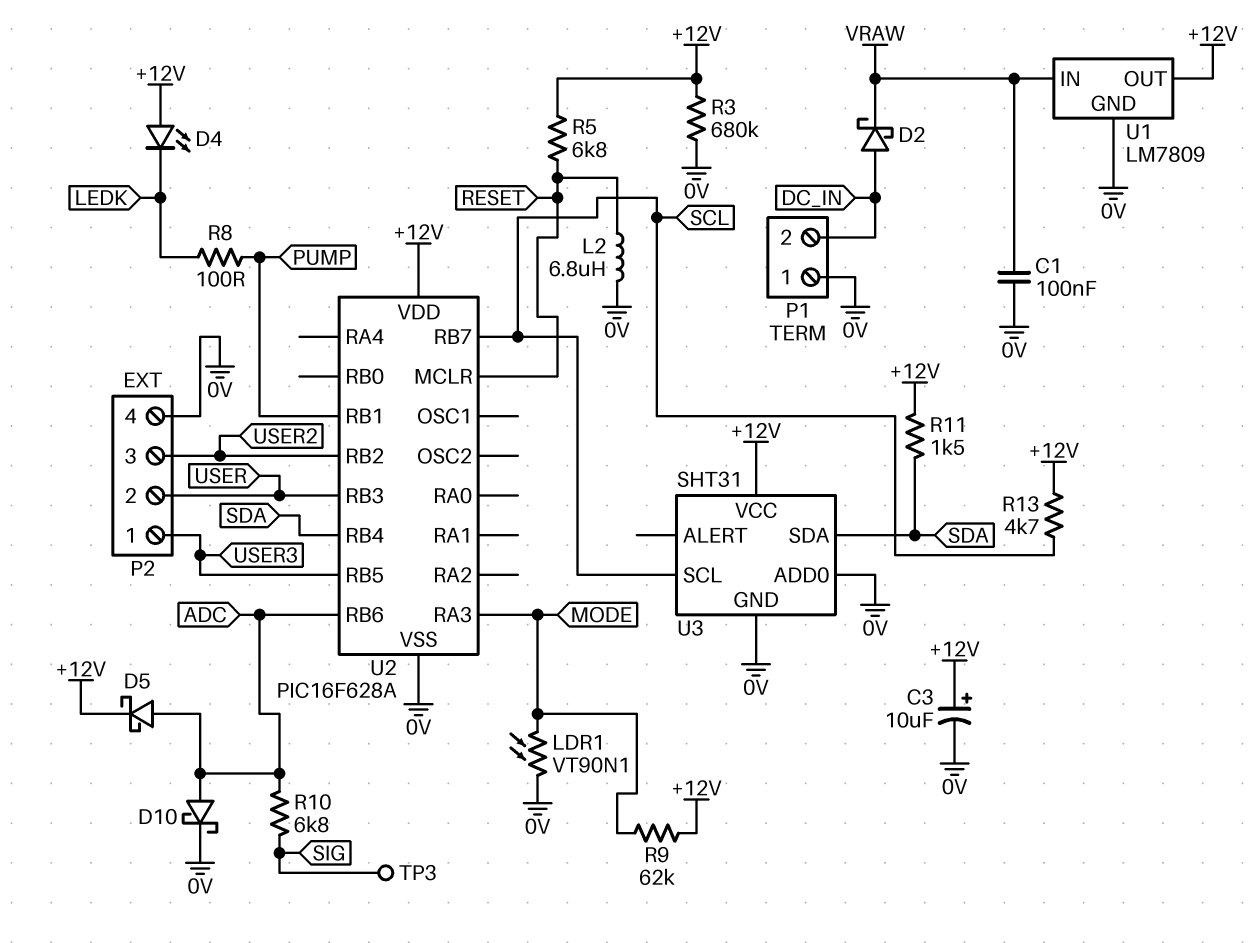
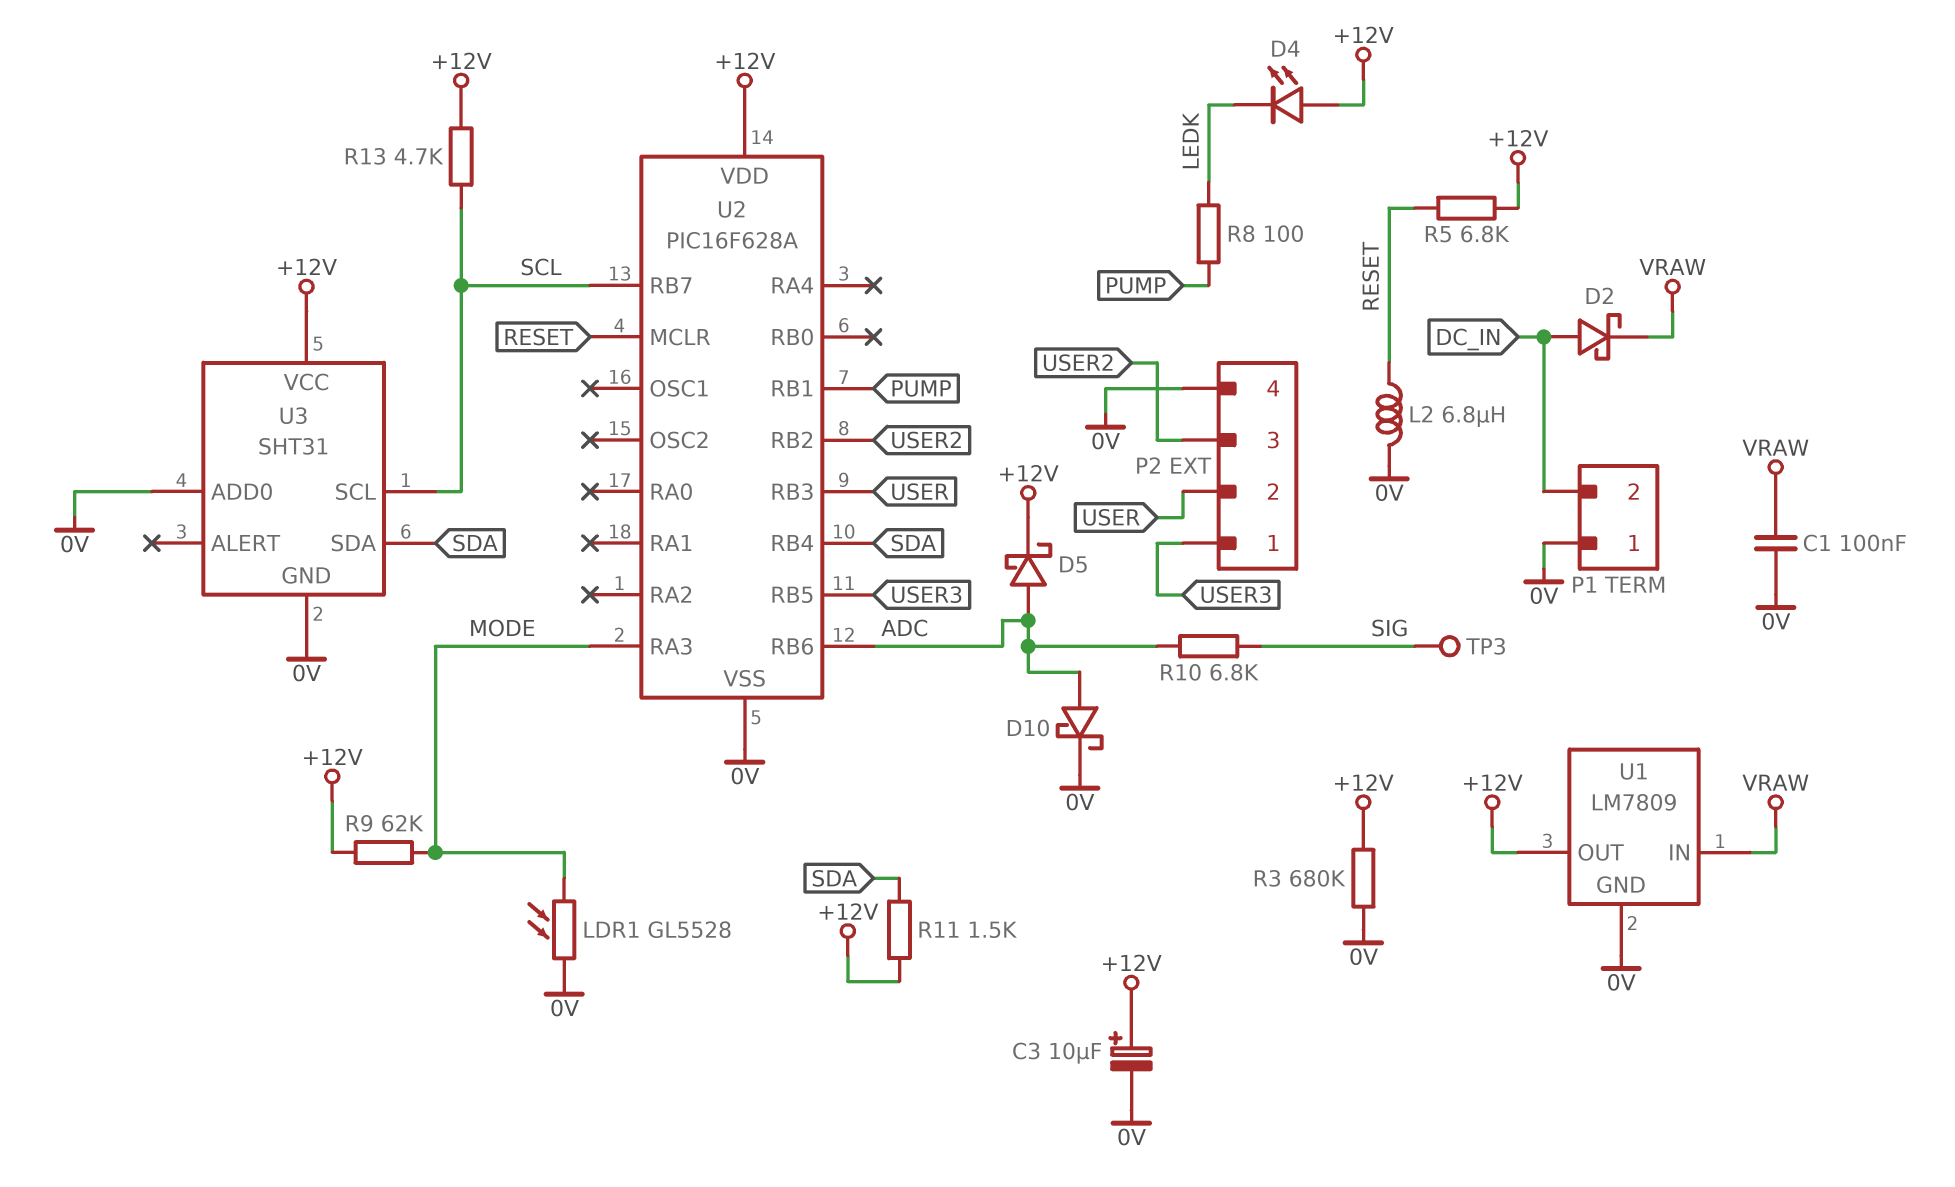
LDR1: VT90N1 (0V, MODE) -> GL5528 (0V, MODE)

